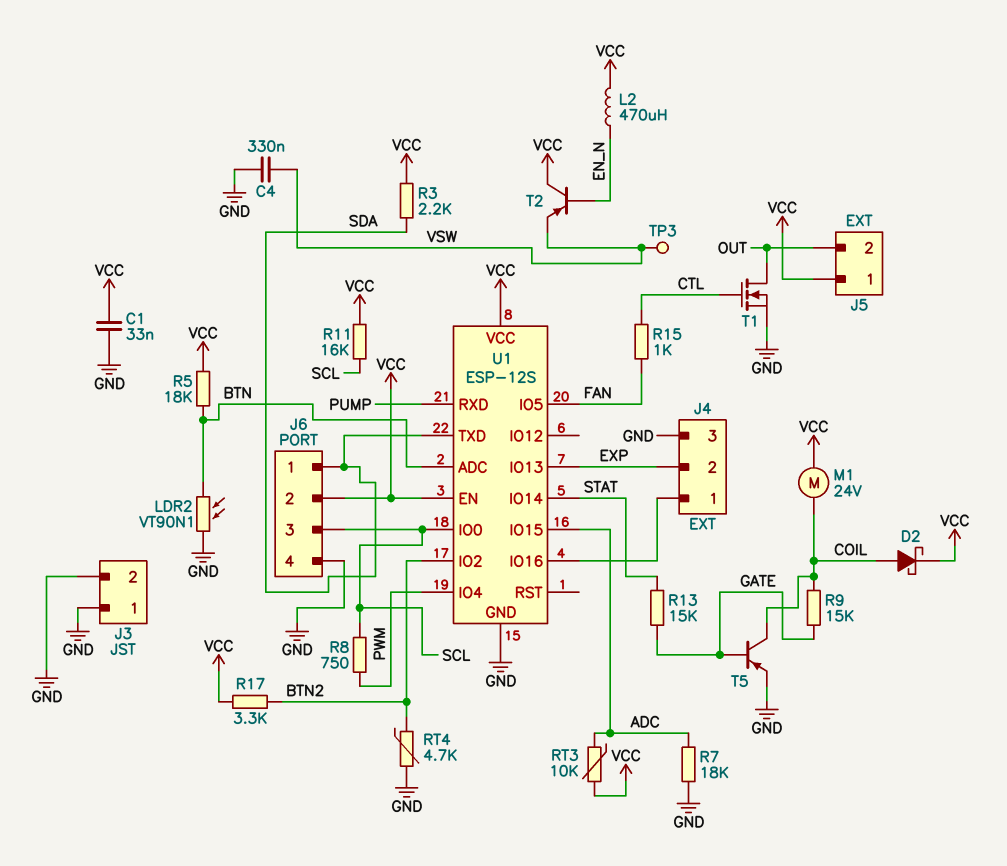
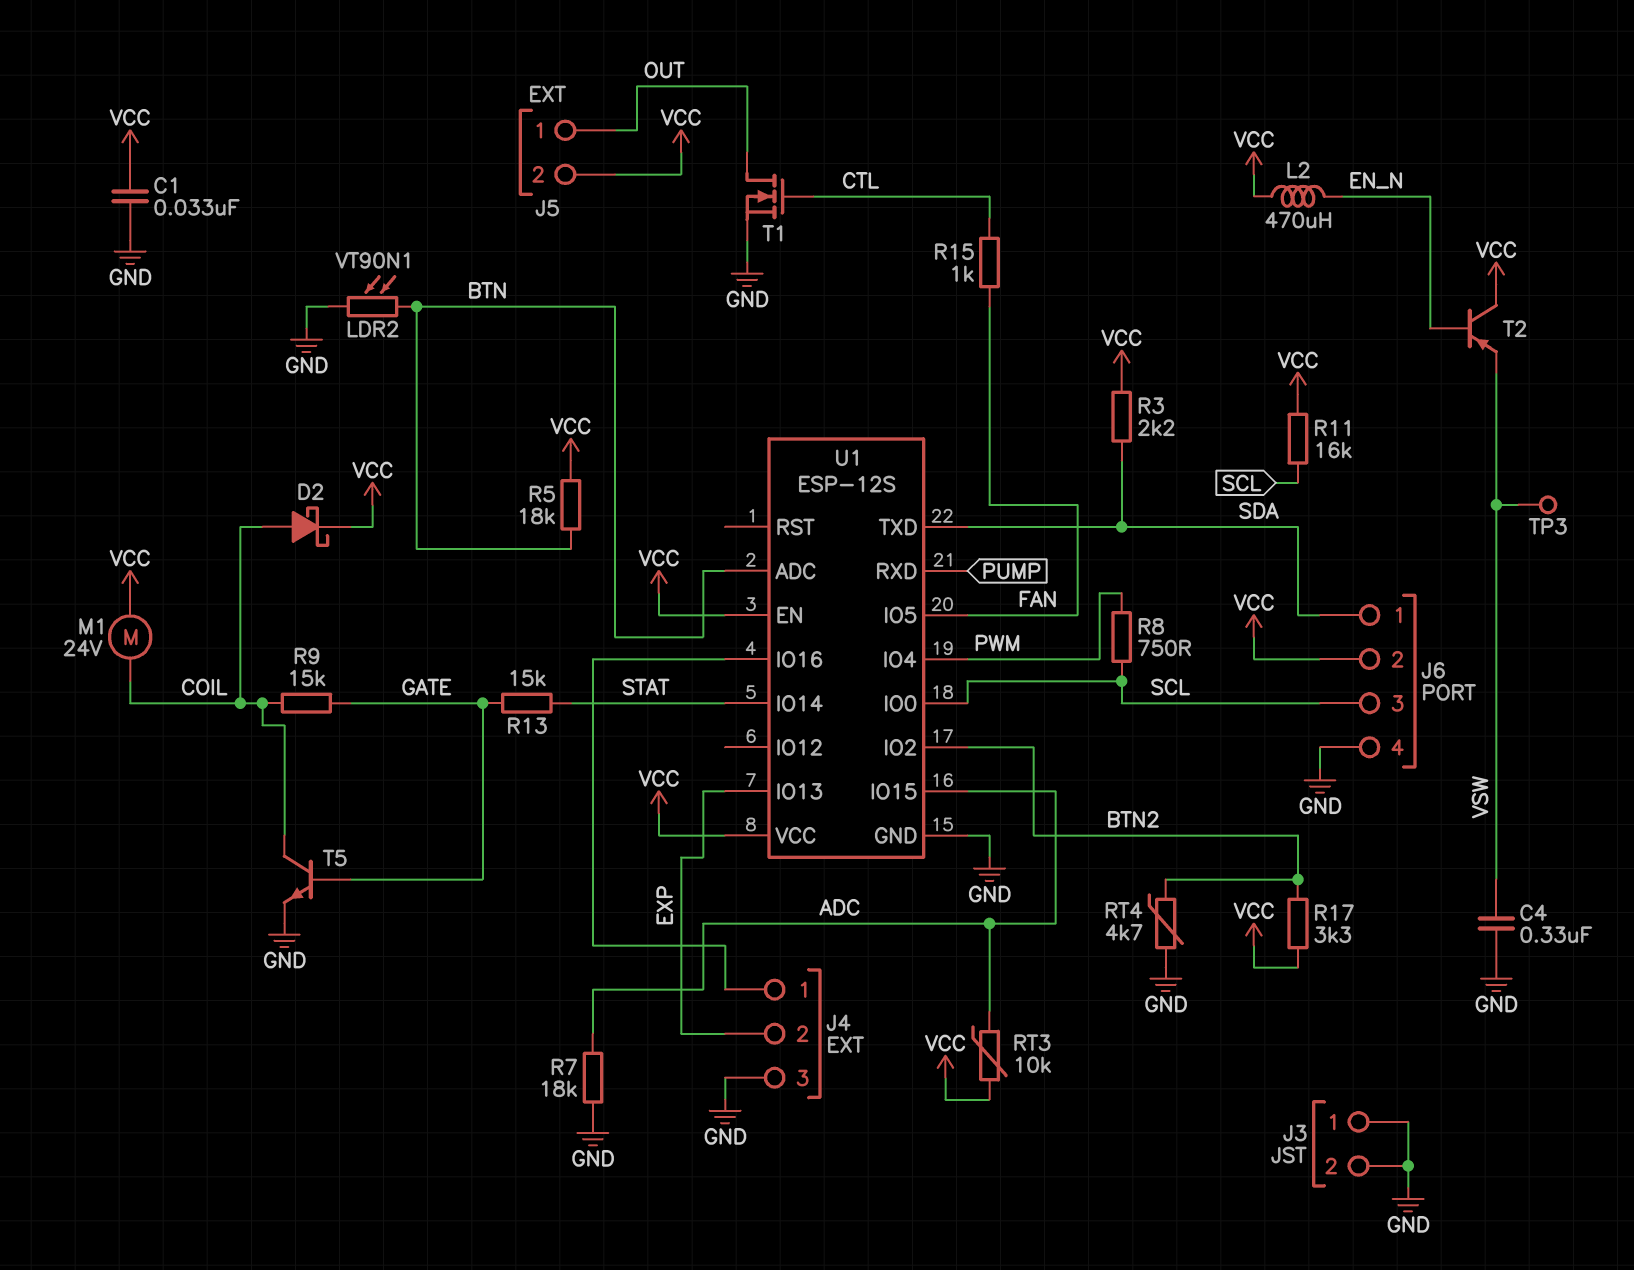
J5 pin 1: VCC -> OUT
J5 pin 2: OUT -> VCC
T5: PNP (B GATE, C COIL, E GND) -> NPN (B GATE, C COIL, E GND)

